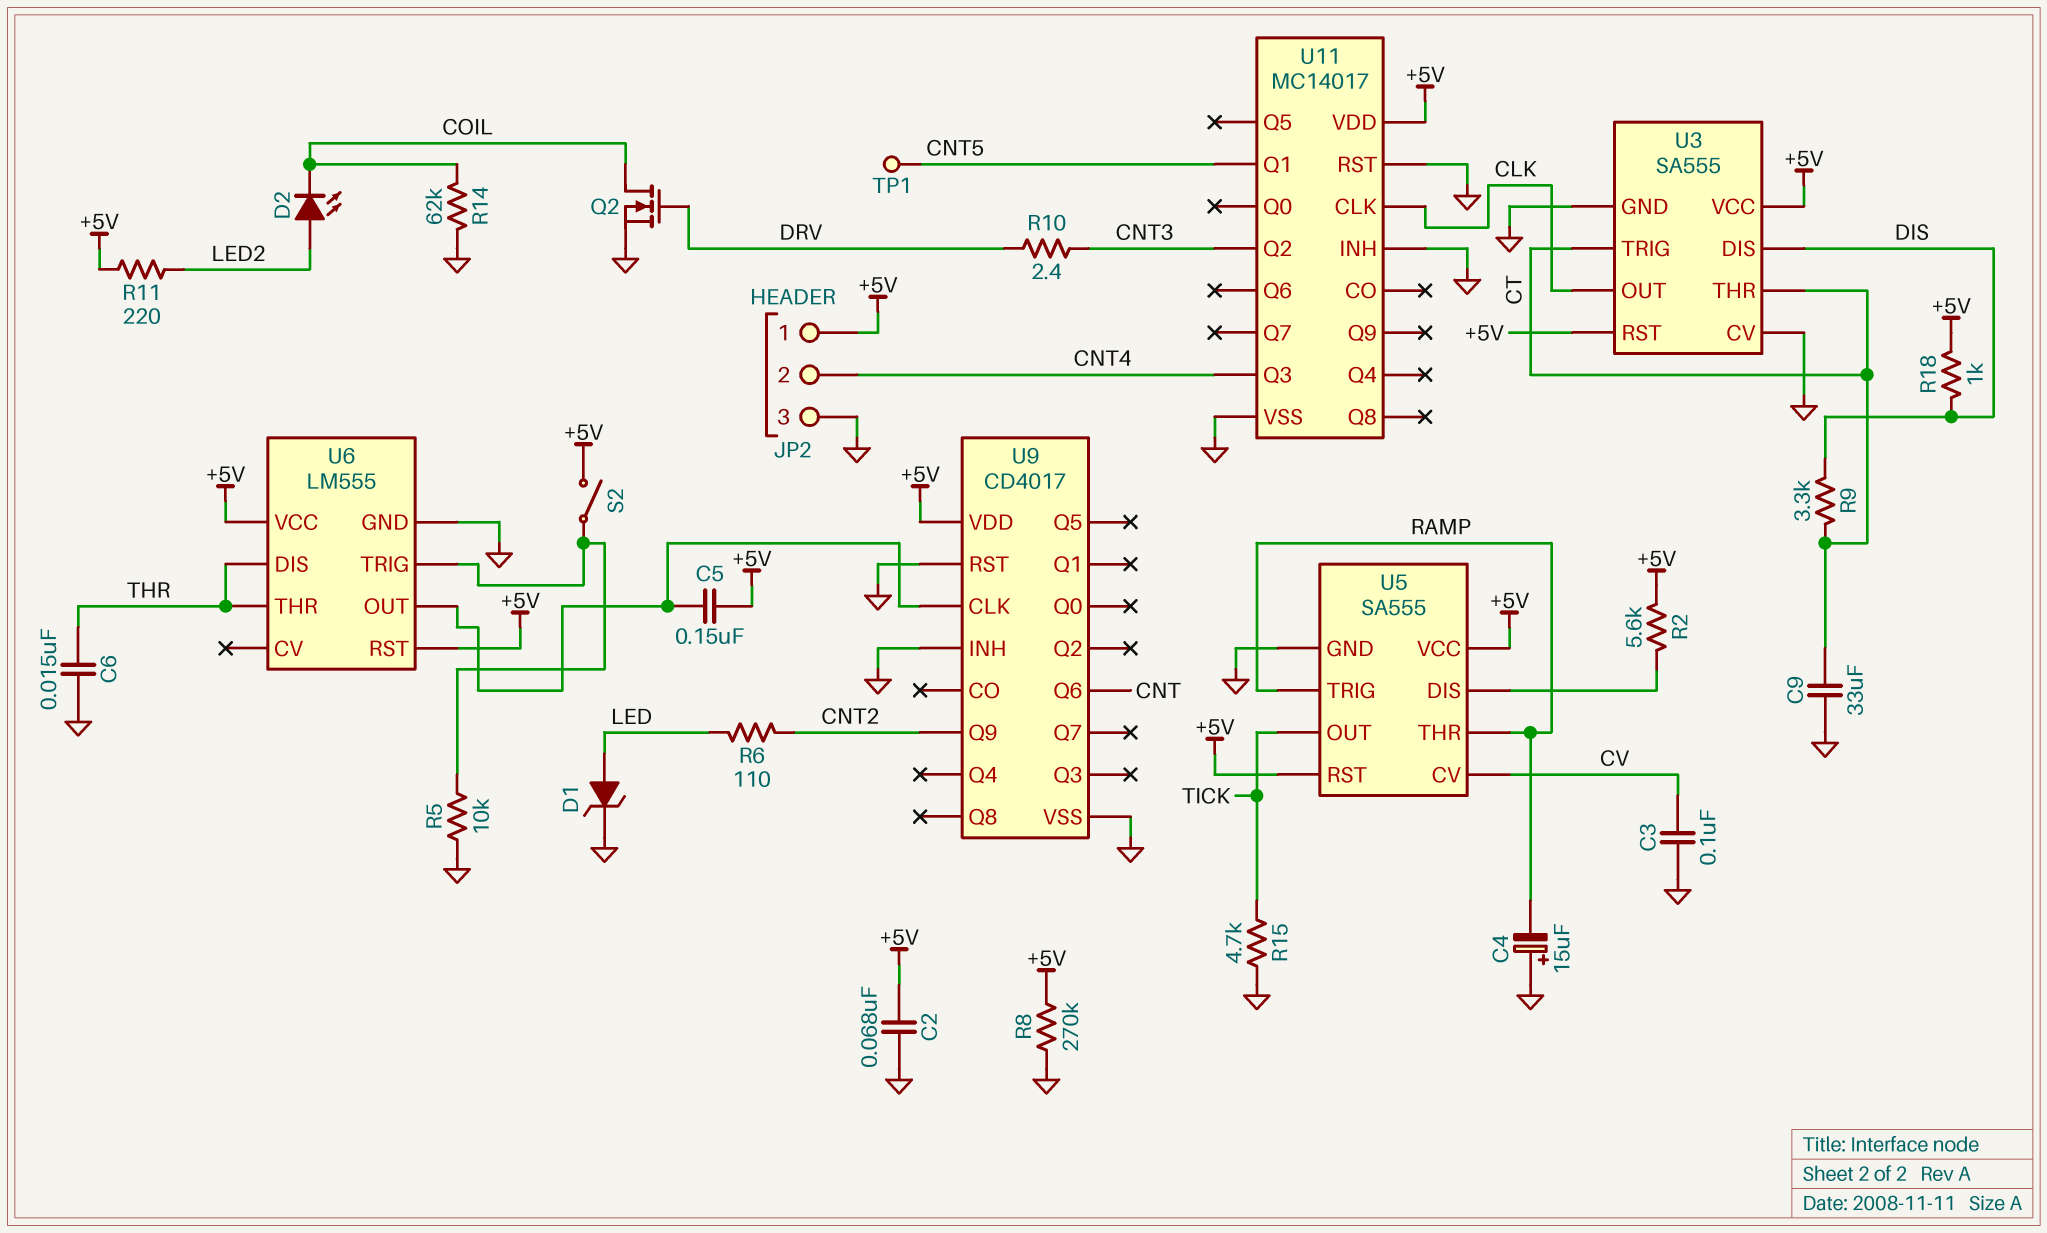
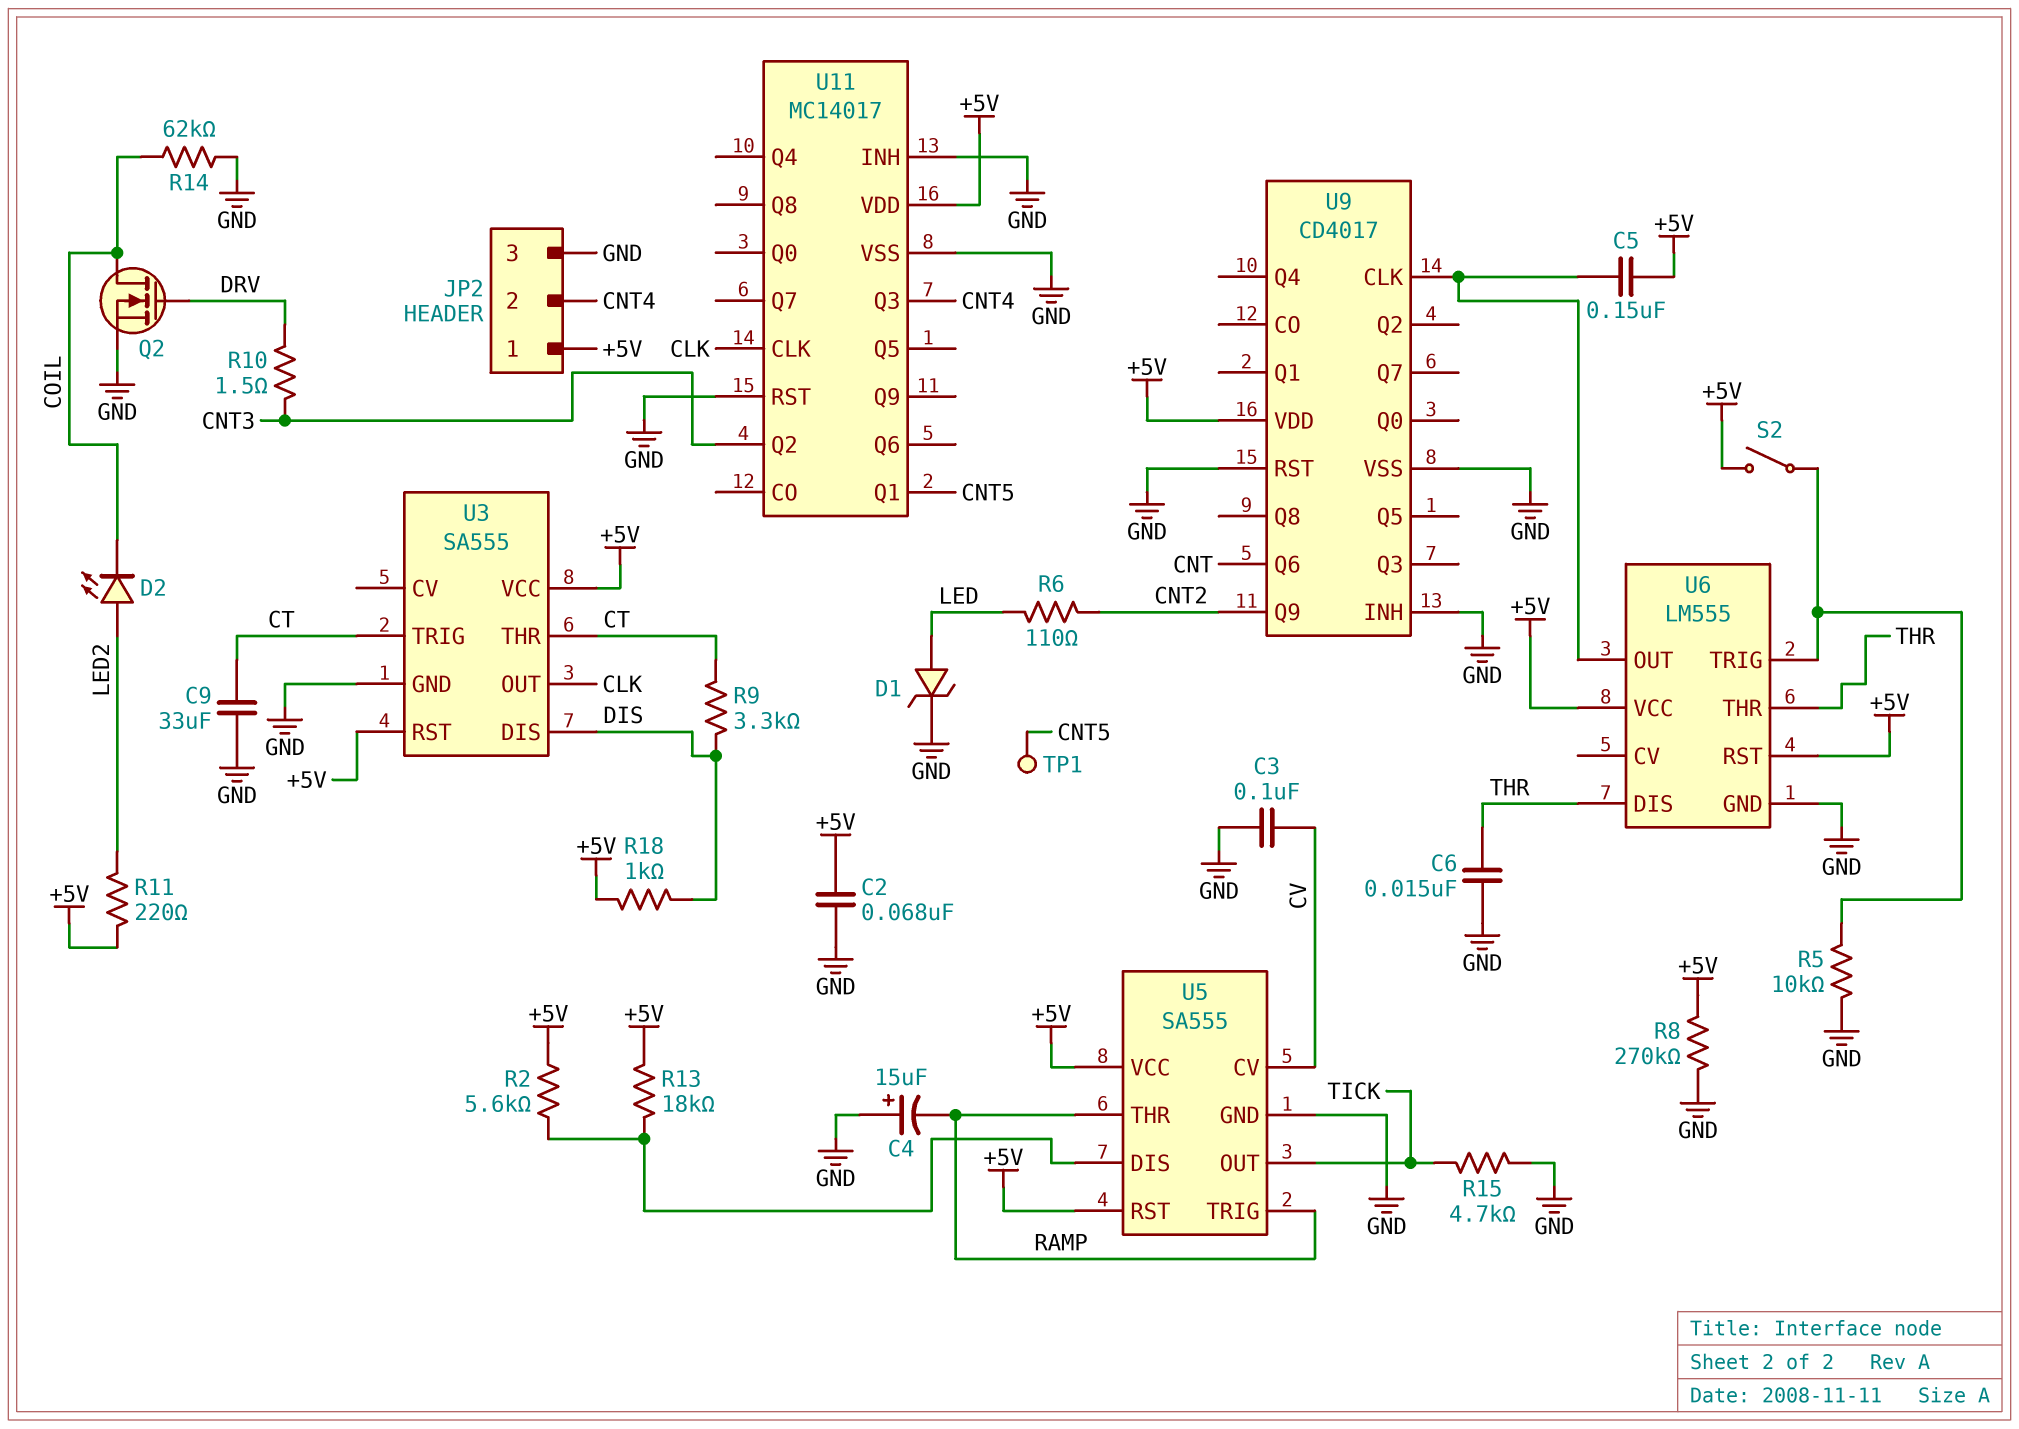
R10: 2.4 (CNT3, DRV) -> 1.5 (CNT3, DRV)
R13: none -> 18k (+5V, U5/DIS)
U3 pin CV: GND -> none

